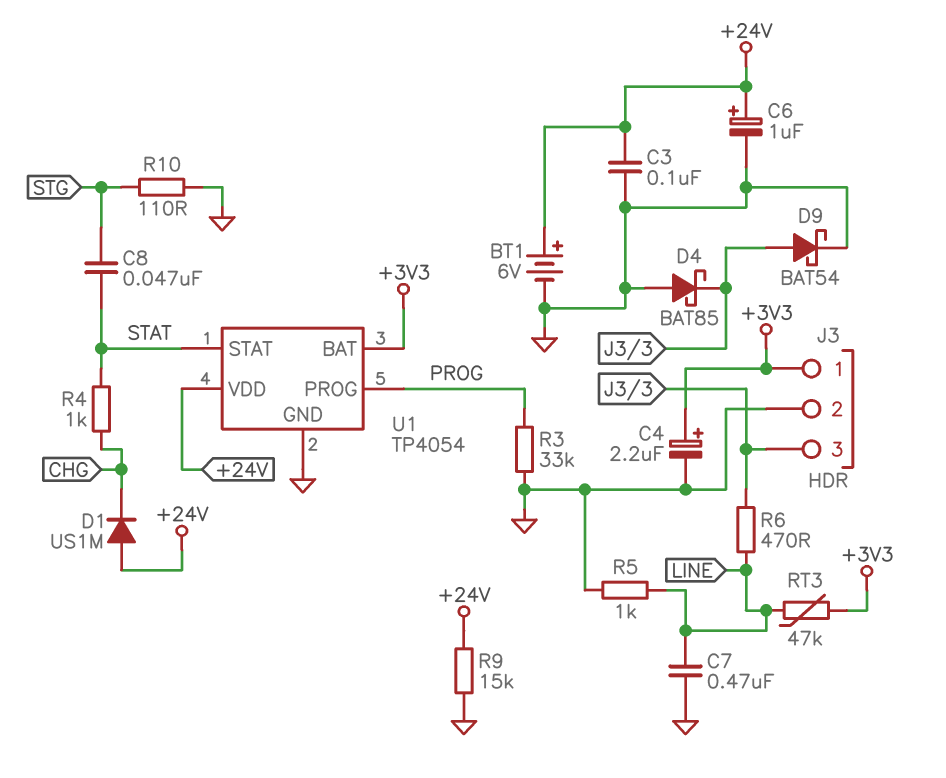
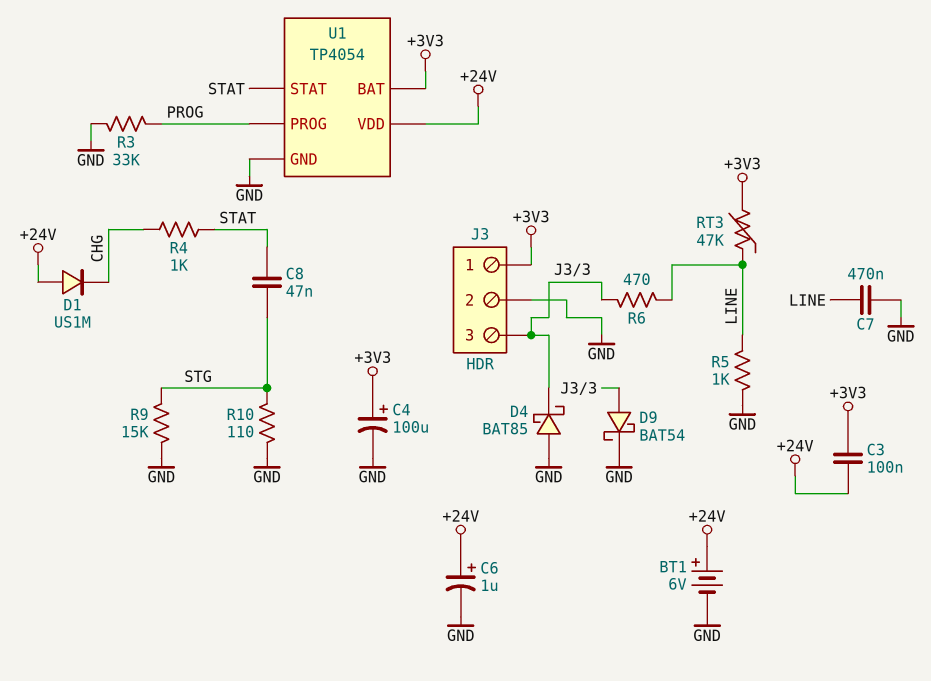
C3: 100nF (+24V, GND) -> 100nF (+3V3, +24V)
C4: 2.2uF (plus +3V3, minus GND) -> 100uF (plus +3V3, minus GND)
R9: 15k (+24V, GND) -> 15k (GND, STG)

